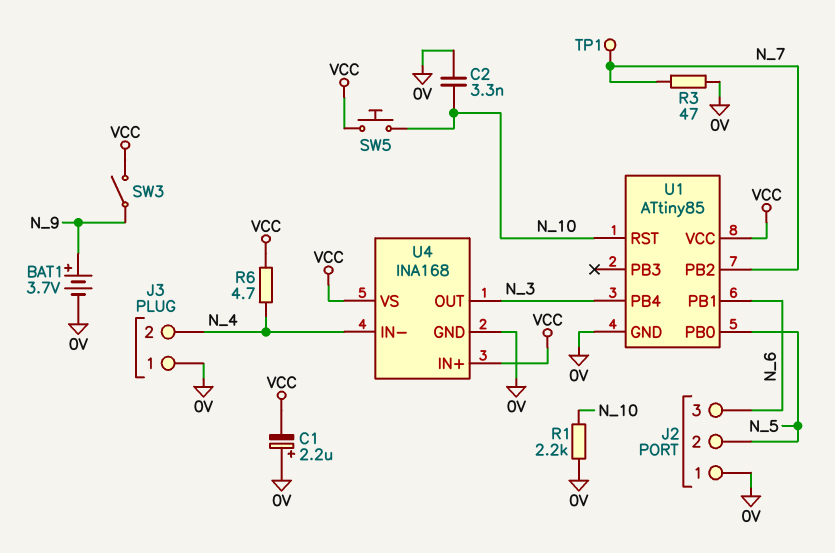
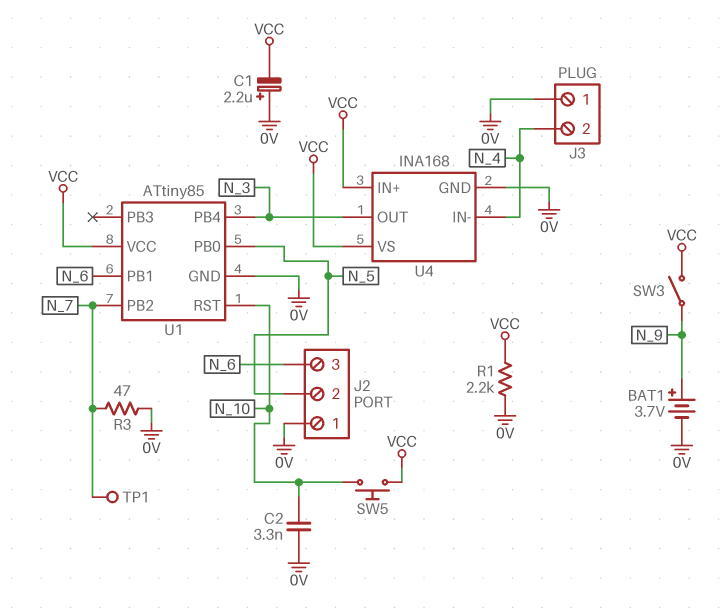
R1: 2.2k (0V, N_10) -> 2.2k (0V, VCC)
R6: 4.7 (N_4, VCC) -> none

